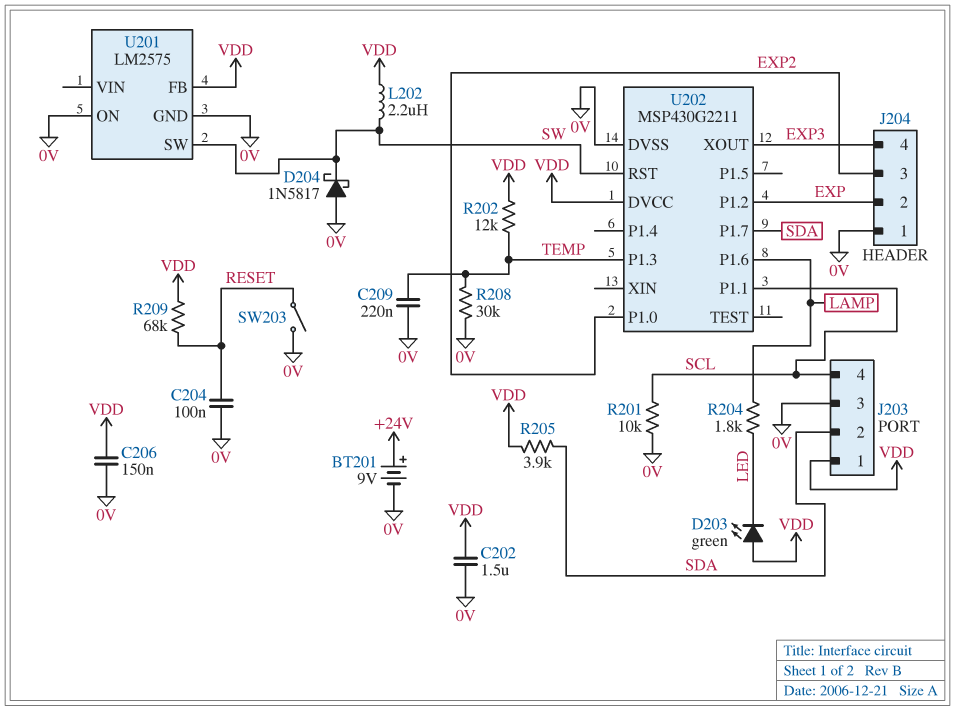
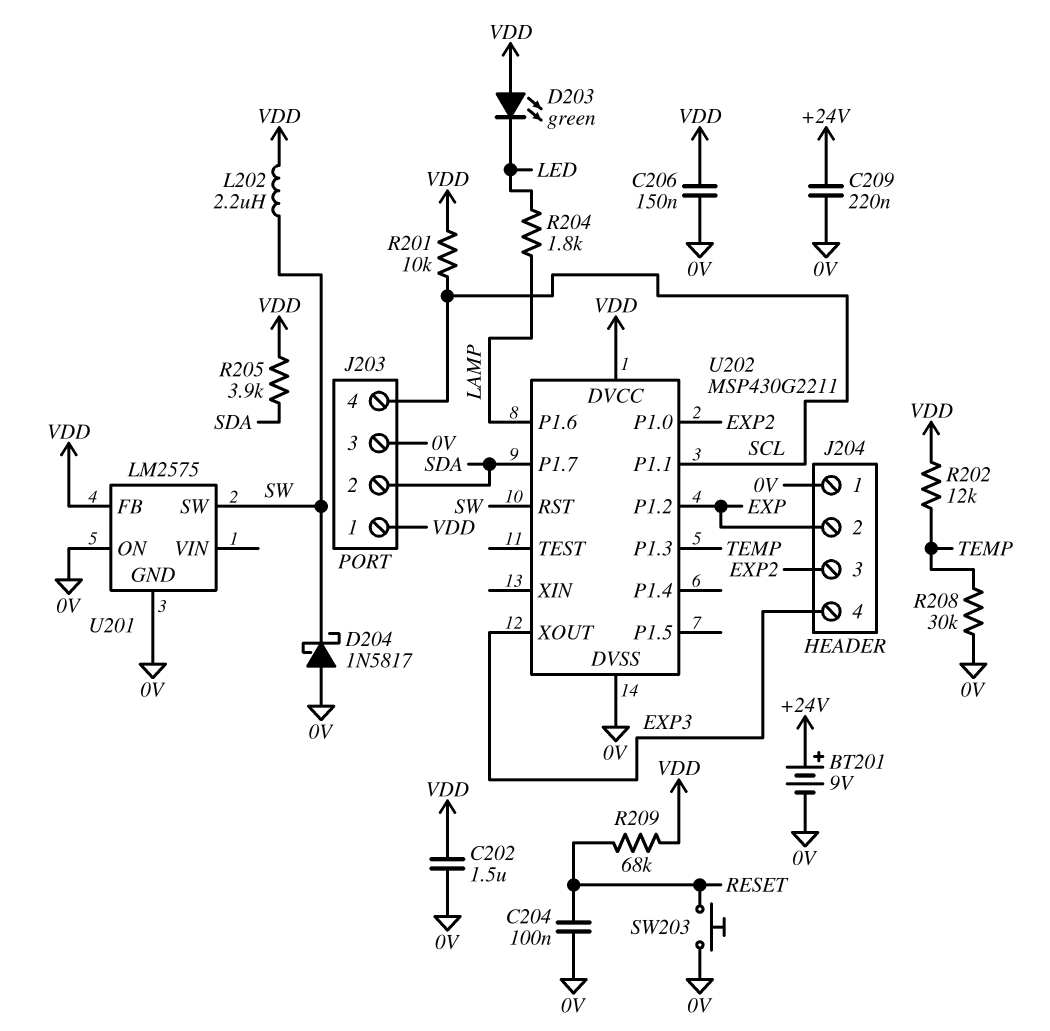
C209: 220nF (0V, TEMP) -> 220nF (+24V, 0V)
R201: 10k (0V, SCL) -> 10k (SCL, VDD)
SW203: switch (0V, RESET) -> button (0V, RESET)

